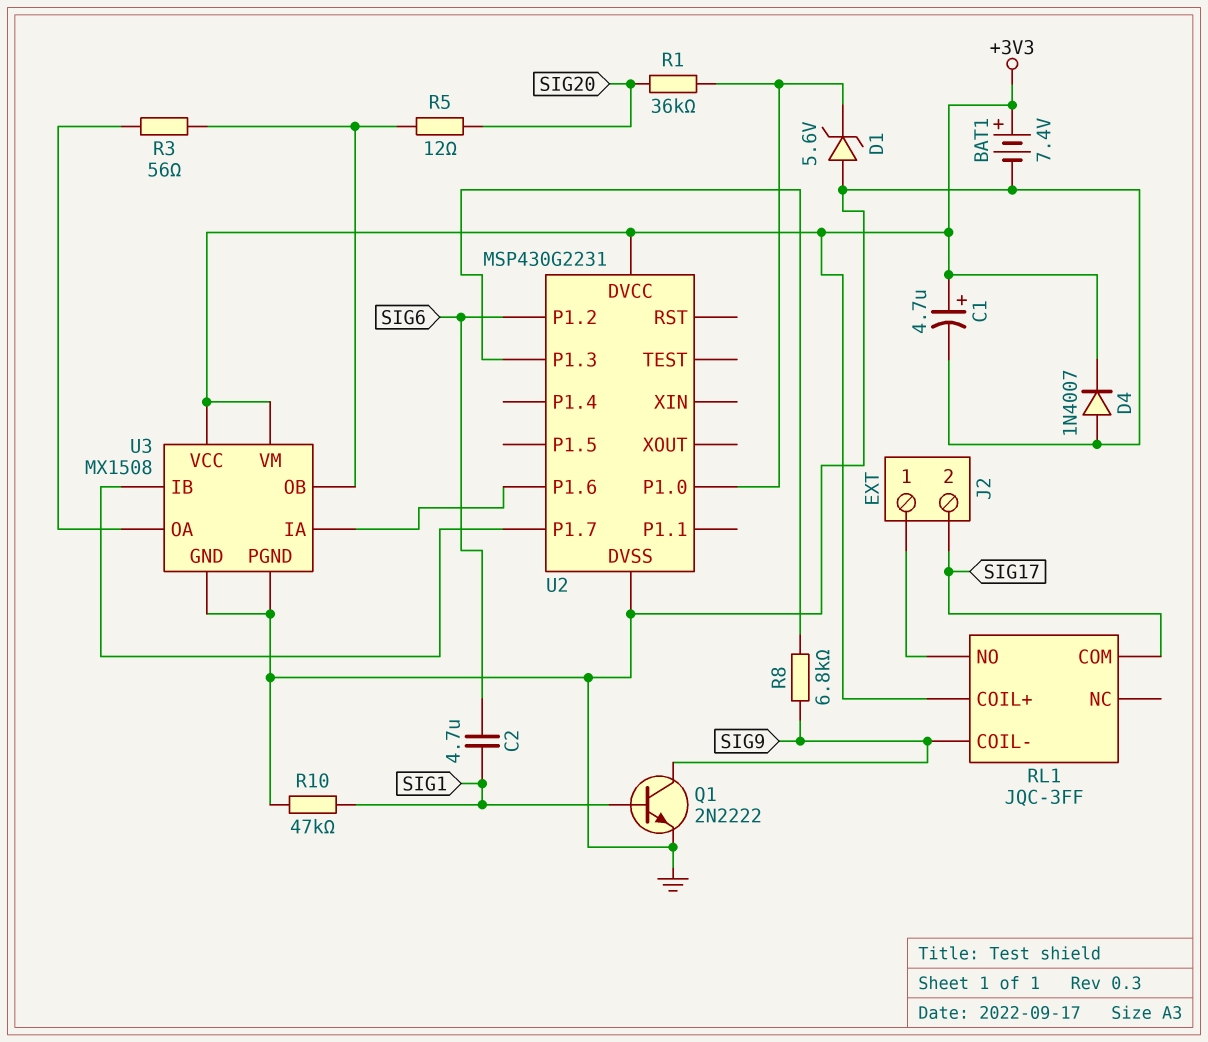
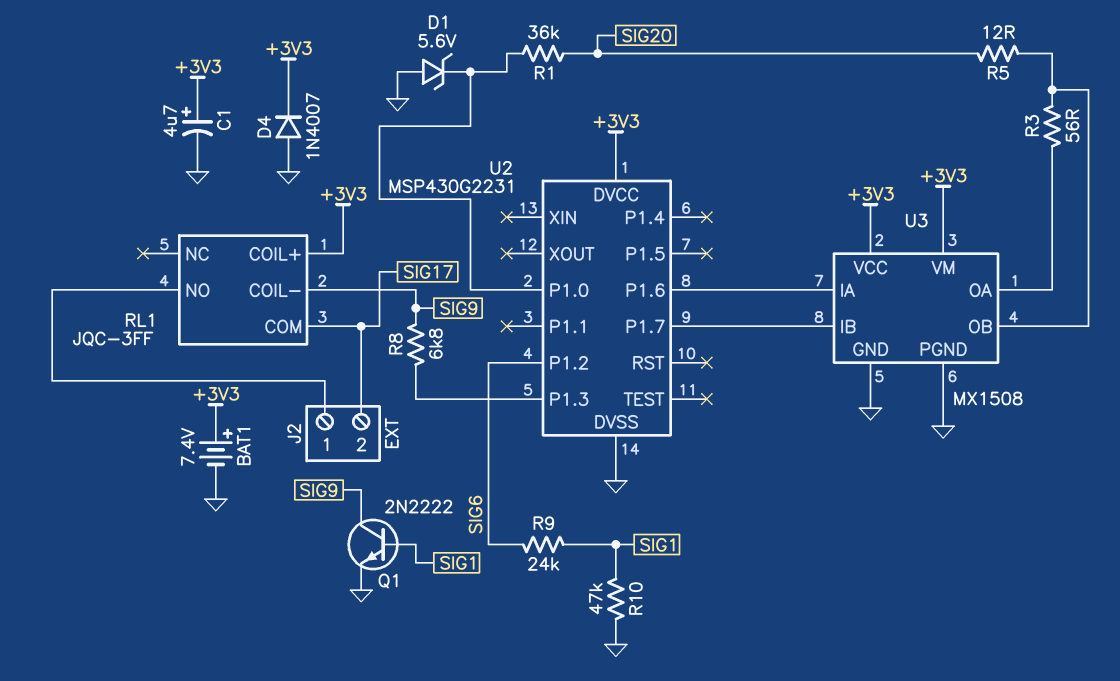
C2: 4.7uF (SIG1, SIG6) -> none
R9: none -> 24k (SIG1, SIG6)

